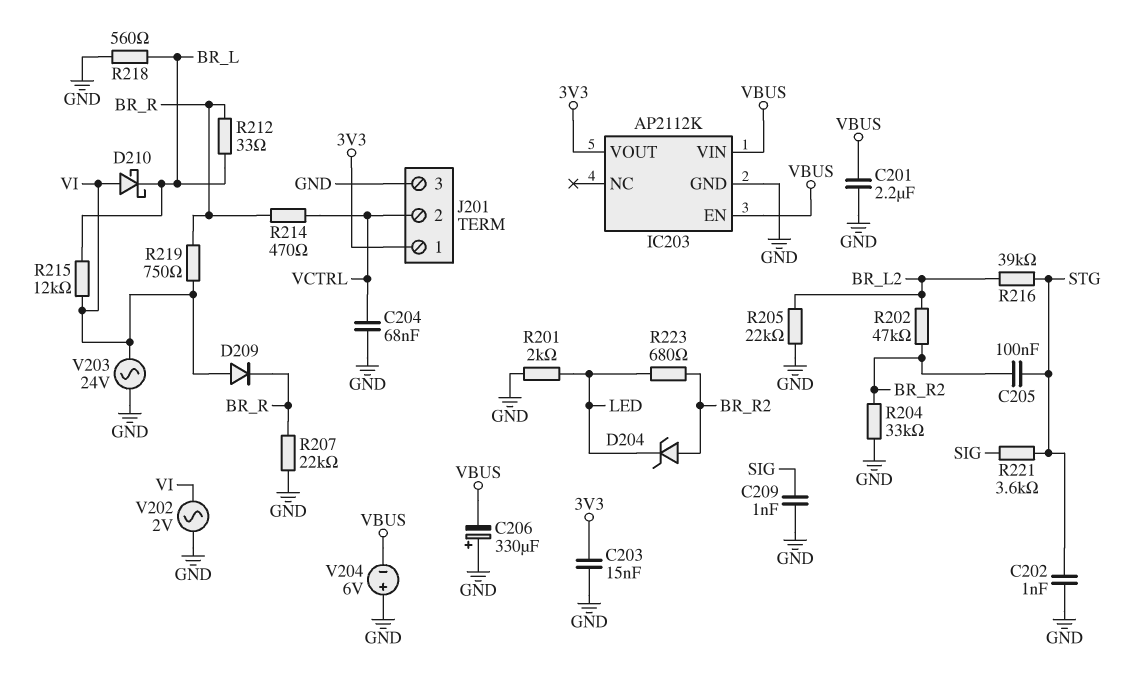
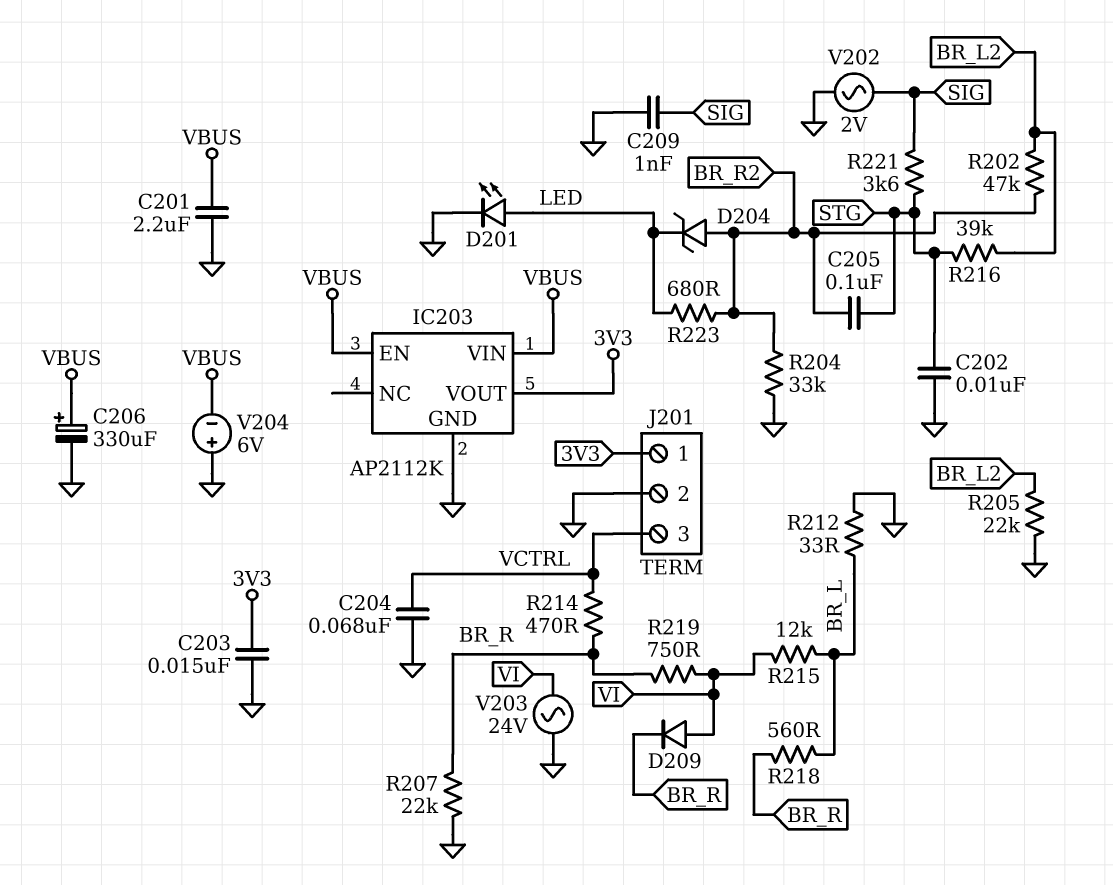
C202: 1nF (GND, STG) -> 10nF (GND, STG)
C206: 330uF (plus GND, minus VBUS) -> 330uF (plus VBUS, minus GND)
D201: none -> LED (A LED, K GND)
D210: schottky (A VI, K BR_L) -> none
J201 pin 2: VCTRL -> GND
J201 pin 3: GND -> VCTRL
R201: 2k (GND, LED) -> none
R212: 33 (BR_L, BR_R) -> 33 (BR_L, GND)
R218: 560 (BR_L, GND) -> 560 (BR_L, BR_R)
V202: AC 2V (GND, VI) -> AC 2V (GND, SIG)

